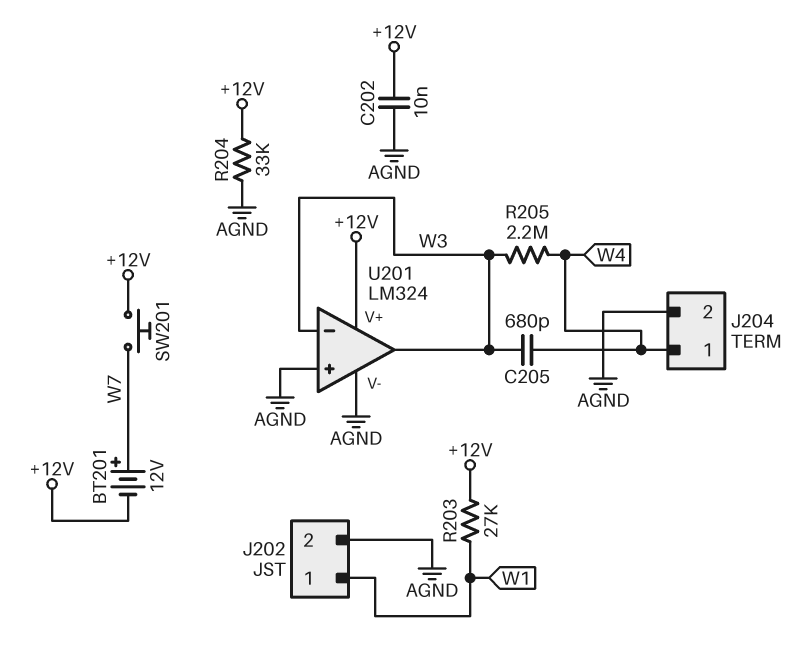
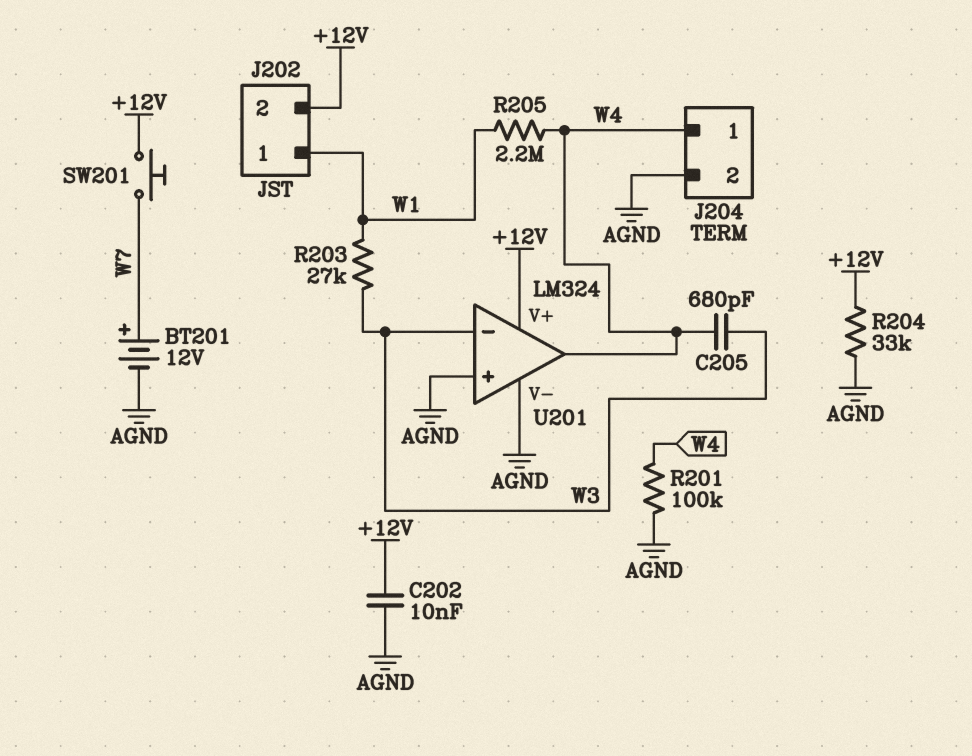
BT201: 12V (plus W7, minus +12V) -> 12V (plus W7, minus AGND)
J202 pin 2: AGND -> +12V
R201: none -> 100k (AGND, W4)
R203: 27k (+12V, W1) -> 27k (W1, W3)
R205: 2.2M (W3, W4) -> 2.2M (W1, W4)
U201 pin out: W3 -> W4

